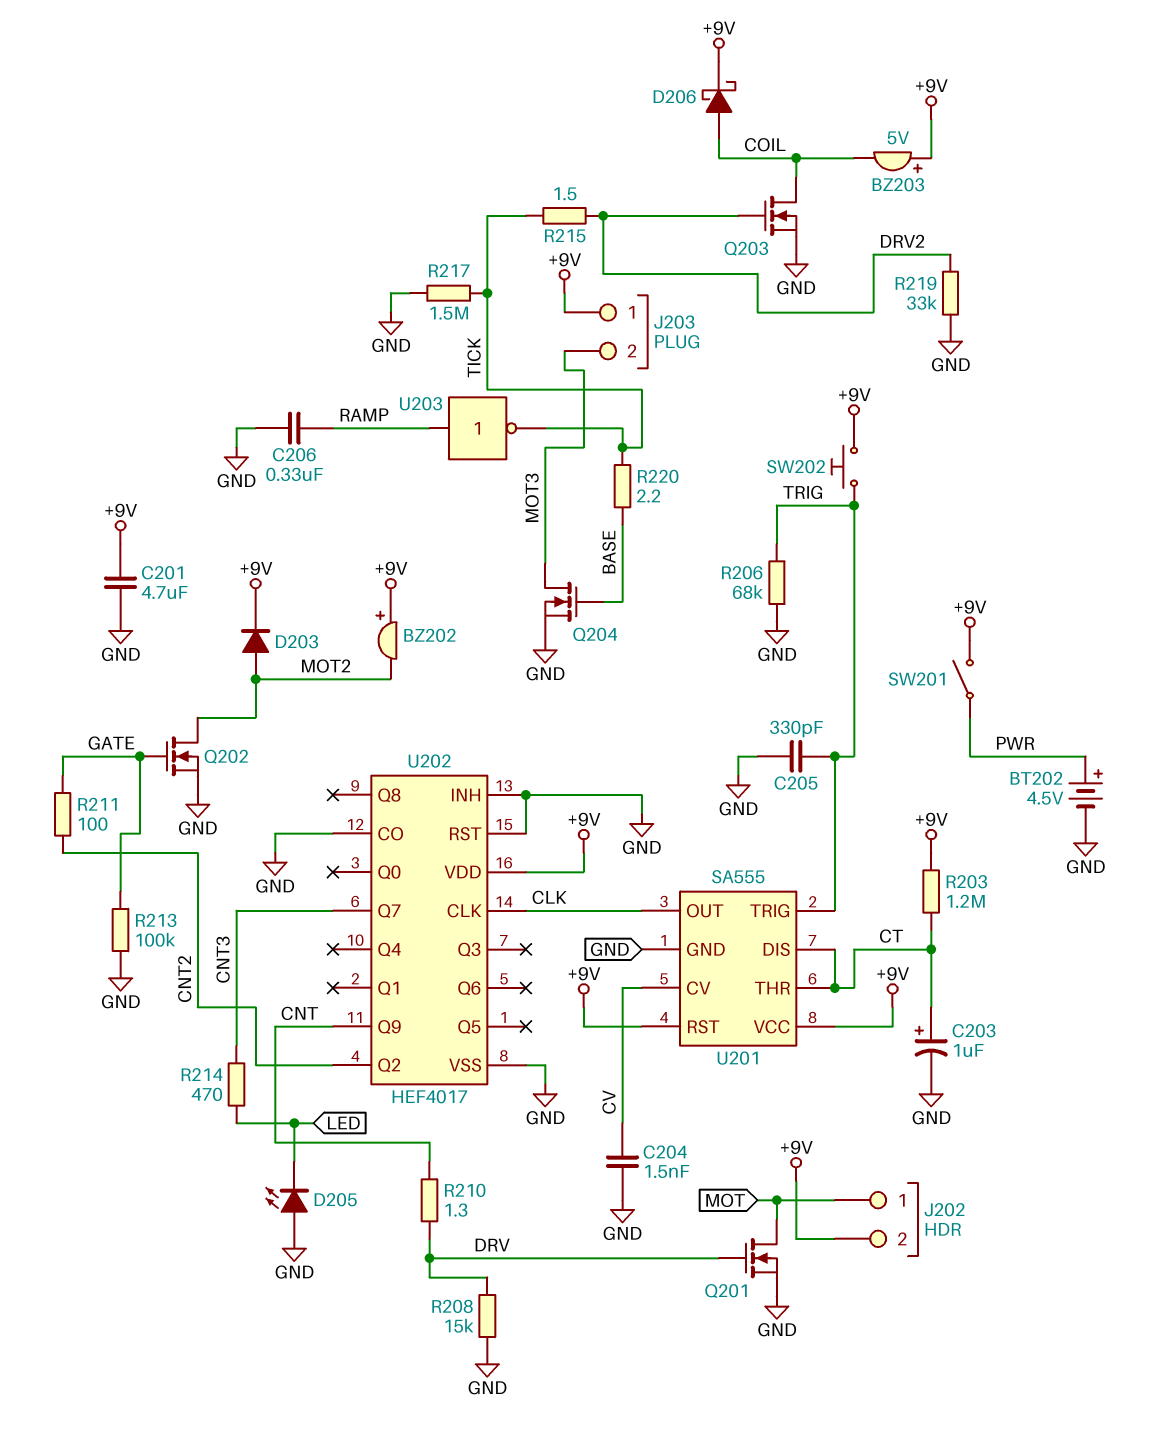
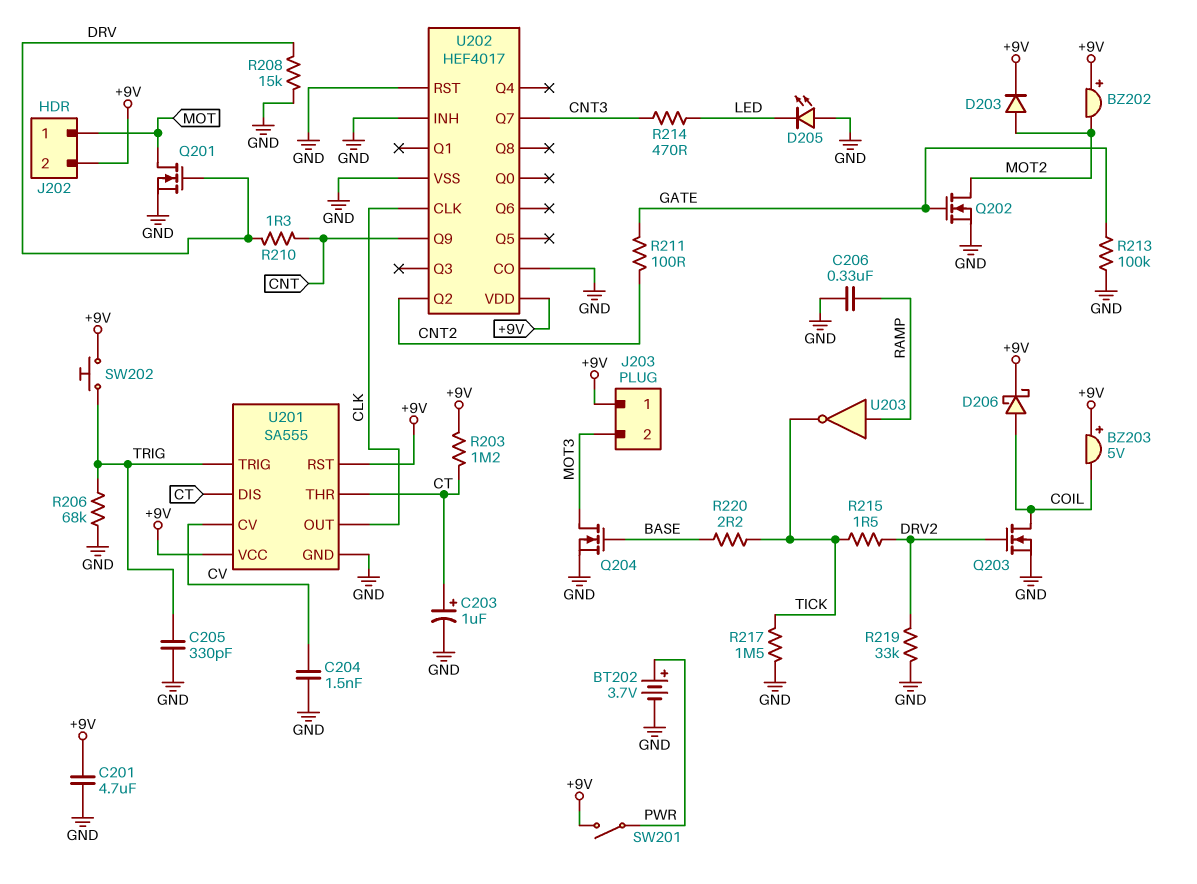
BT202: 4.5V (plus PWR, minus GND) -> 3.7V (plus PWR, minus GND)

